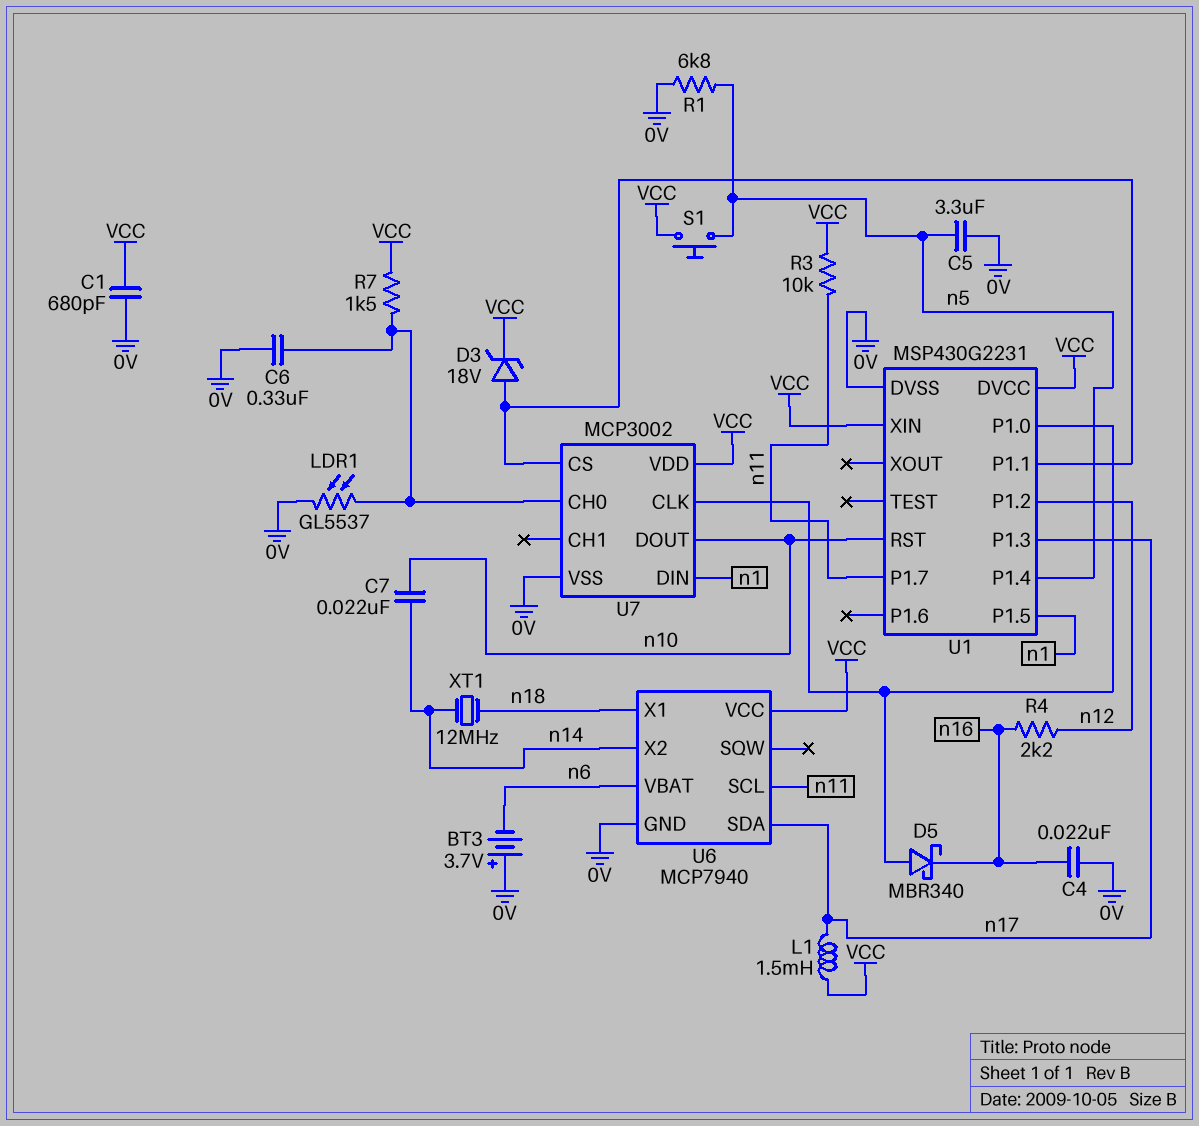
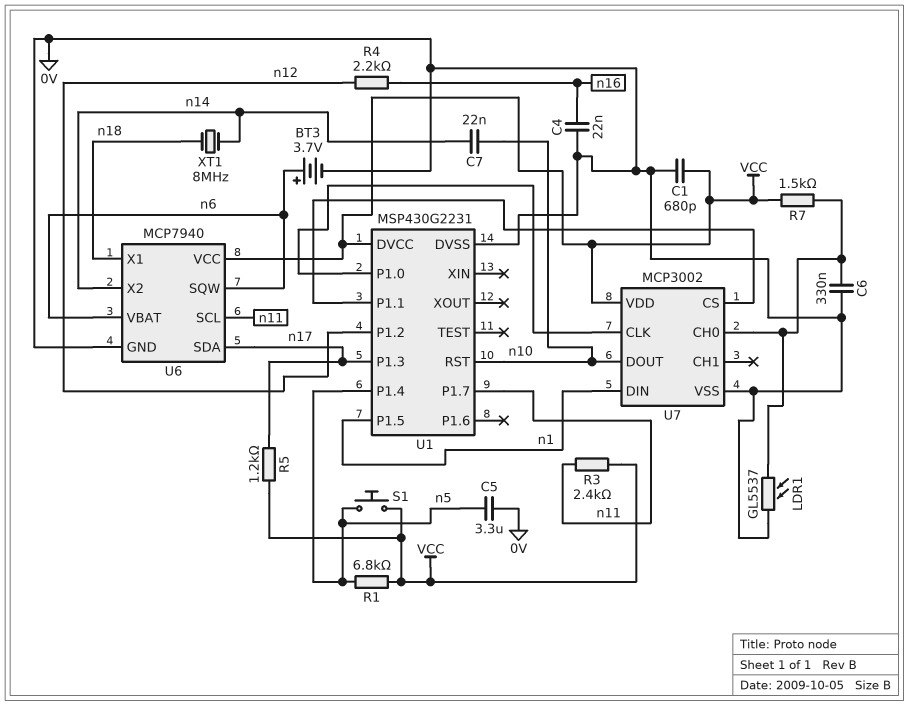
BT3: 3.7V (plus 0V, minus n6) -> 3.7V (plus n6, minus 0V)
D3: zener 18V (A U1/P1.1, K VCC) -> none
D5: schottky MBR340 (A U1/P1.0, K n16) -> none
L1: 1.5mH (VCC, n17) -> none
R1: 6.8k (0V, n5) -> 6.8k (VCC, n5)
R3: 10k (VCC, n11) -> 2.4k (VCC, n11)
R5: none -> 1.2k (VCC, n17)
U1 pin XIN: VCC -> none
U6 pin SQW: none -> n6
XT1: 12MHz (n14, n18) -> 8MHz (n14, n18)

